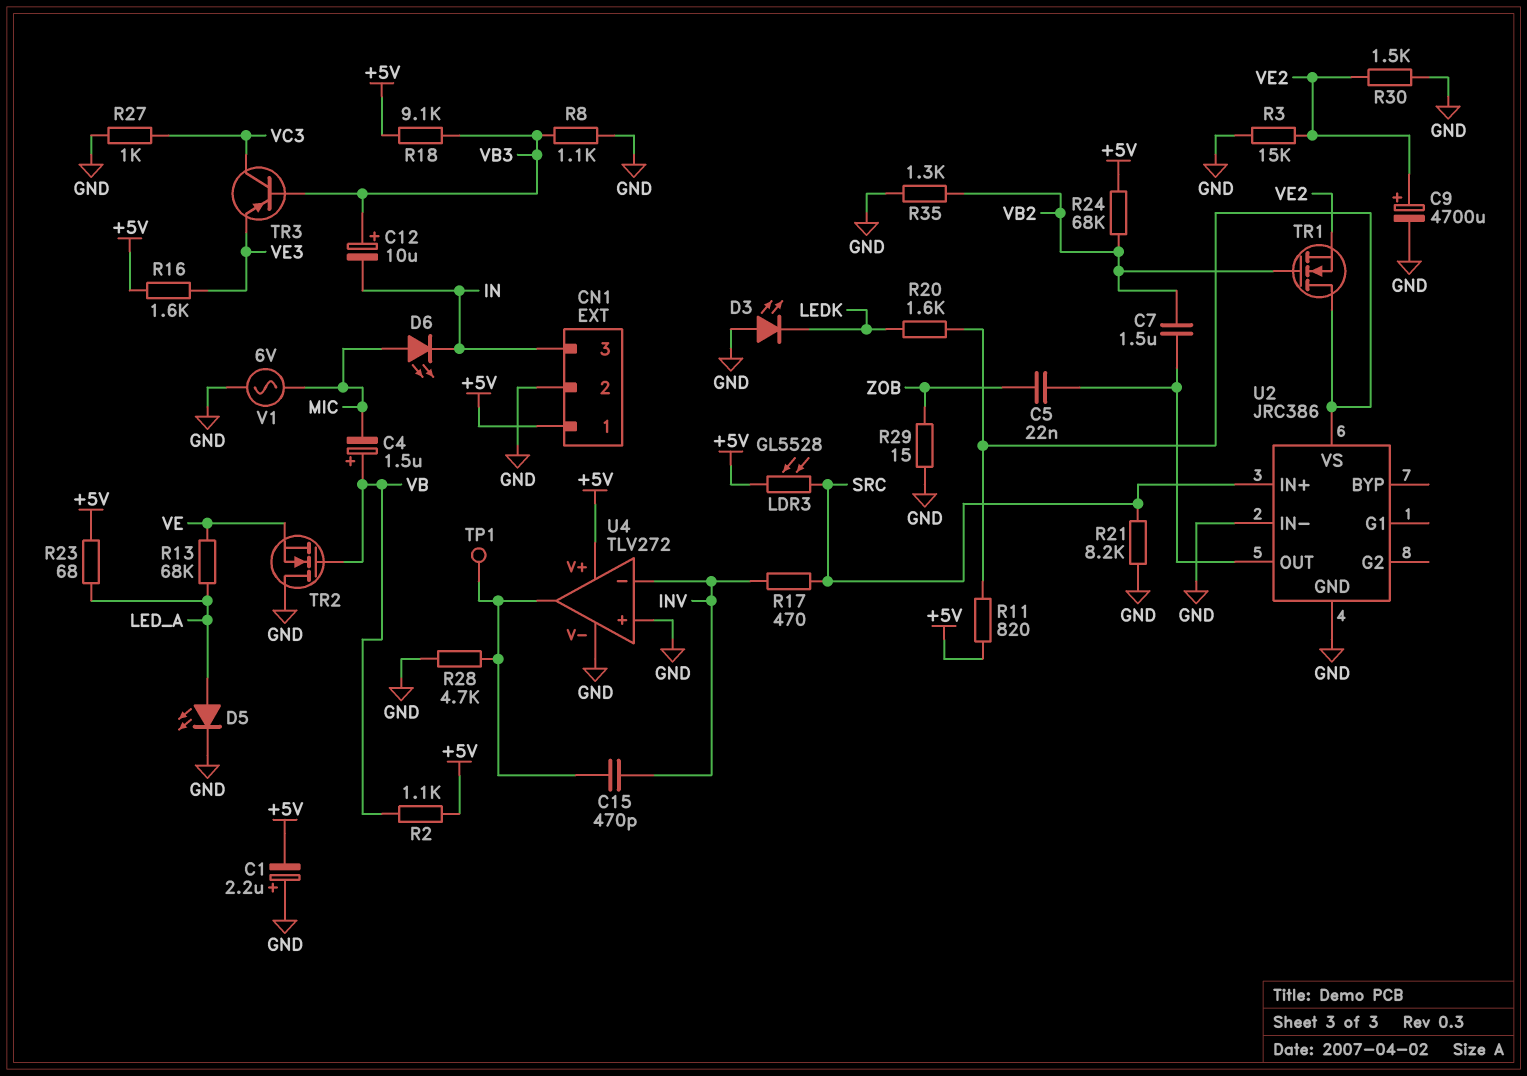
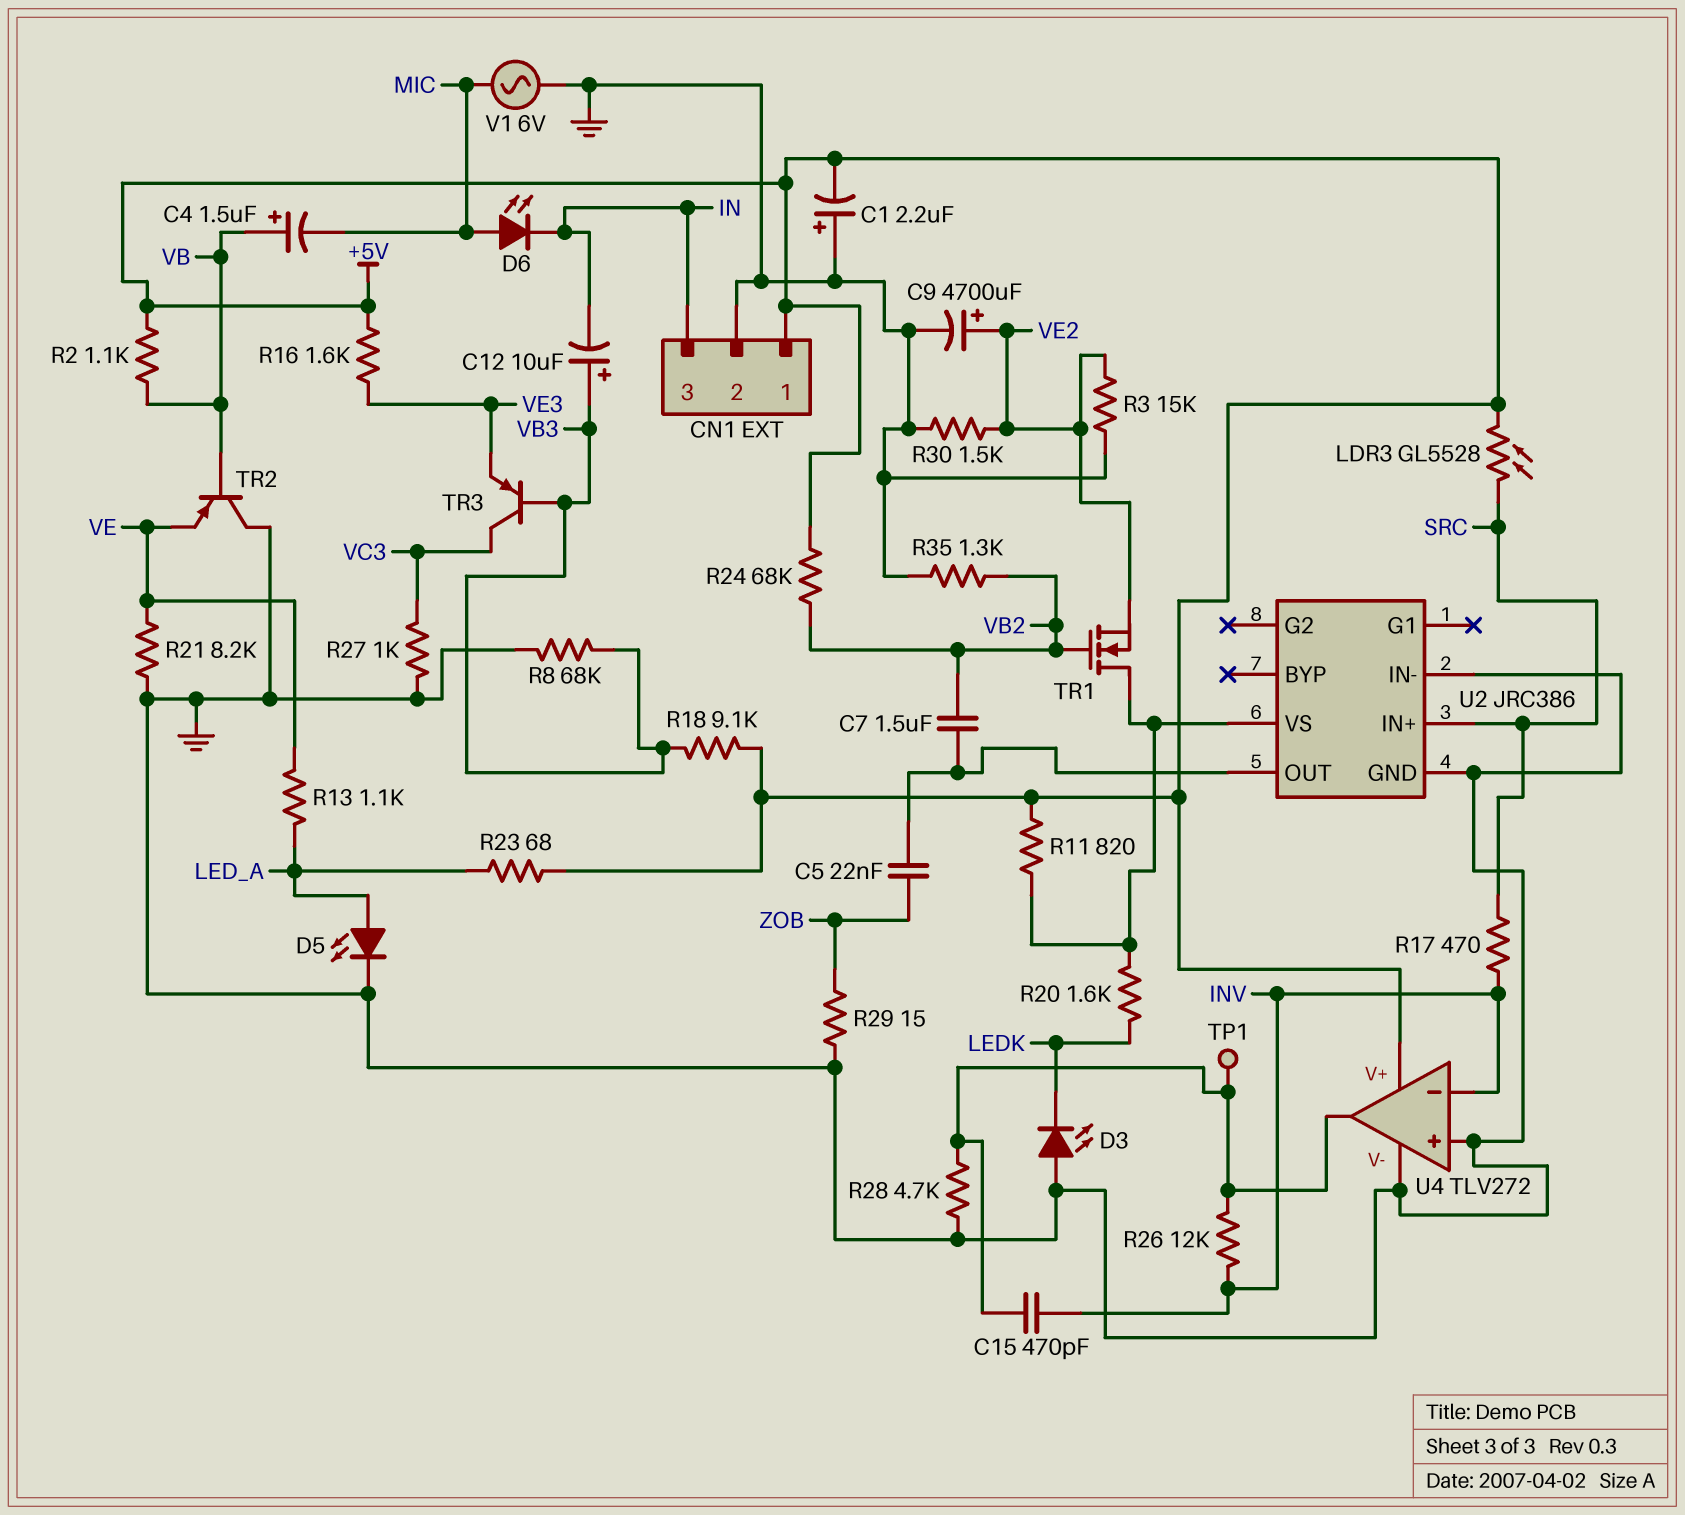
R8: 1.1k (GND, VB3) -> 68k (GND, VB3)
R13: 68k (LED_A, VE) -> 1.1k (LED_A, VE)
R21: 8.2k (GND, SRC) -> 8.2k (GND, VE)
R26: none -> 12k (INV, U4/out)
TR2: NMOS (G VB, D GND, S VE) -> PNP (B VB, C GND, E VE)

